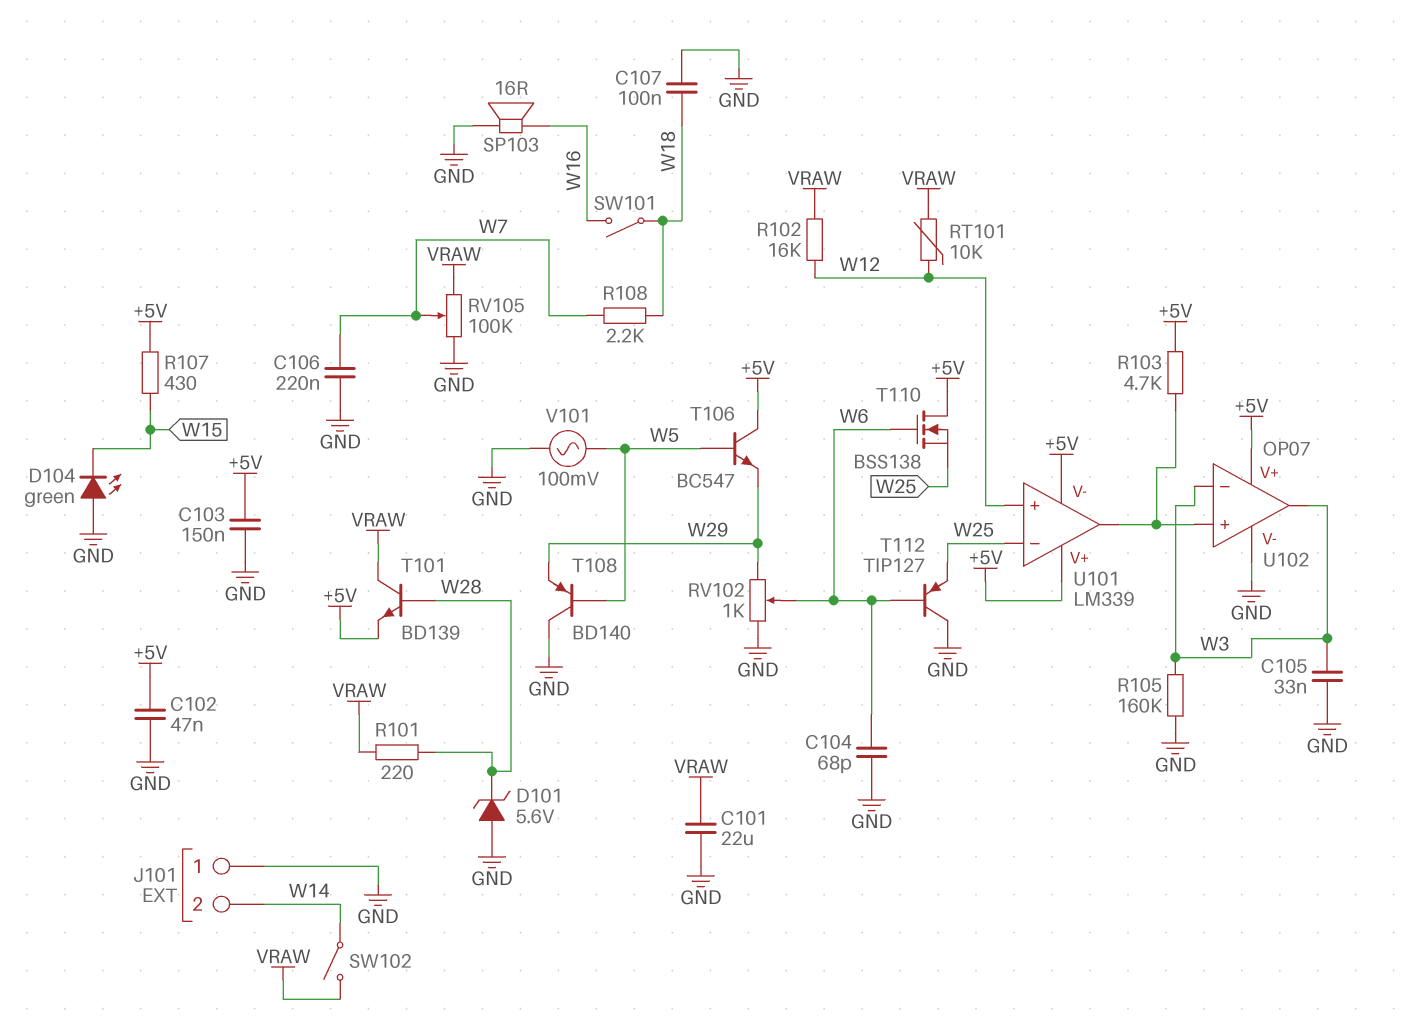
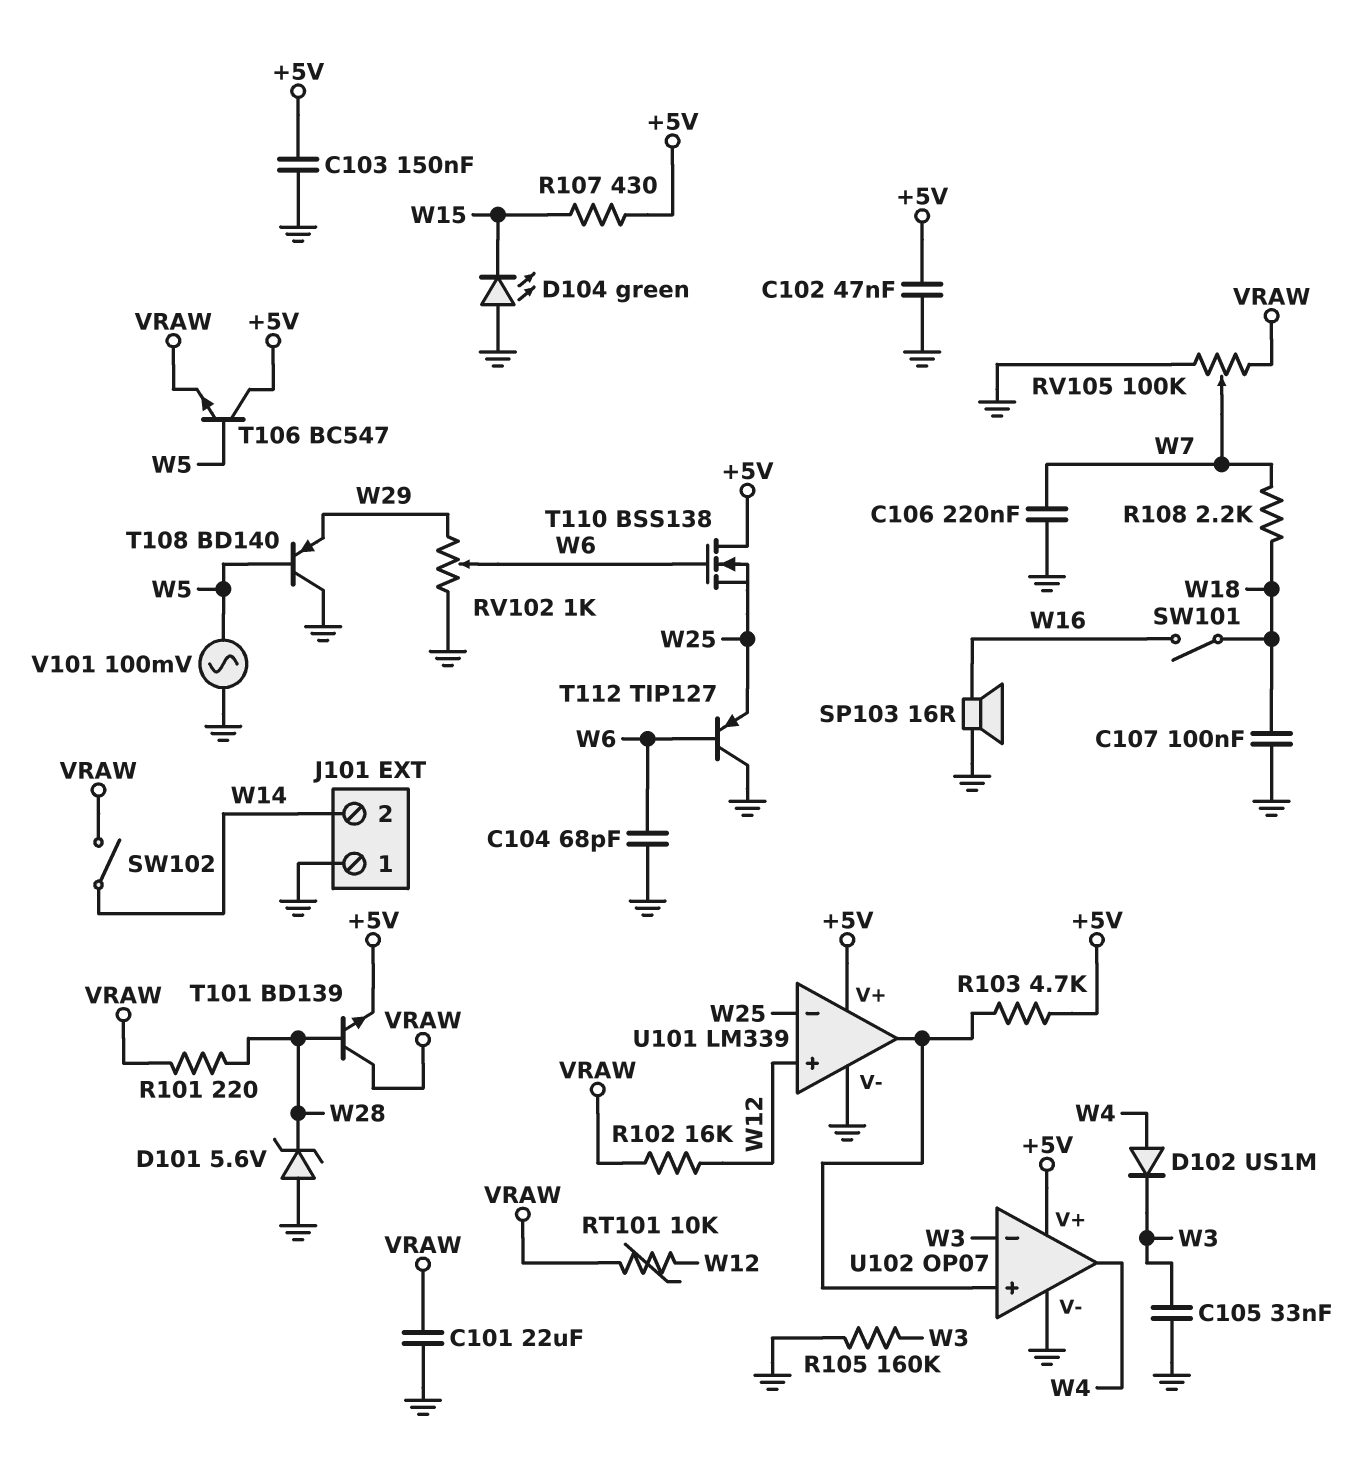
D102: none -> diode US1M (A W4, K W3)
T106: NPN BC547 (B W5, C +5V, E W29) -> NPN BC547 (B W5, C +5V, E VRAW)
U101 pin V-: +5V -> GND
U102 pin out: W3 -> W4

